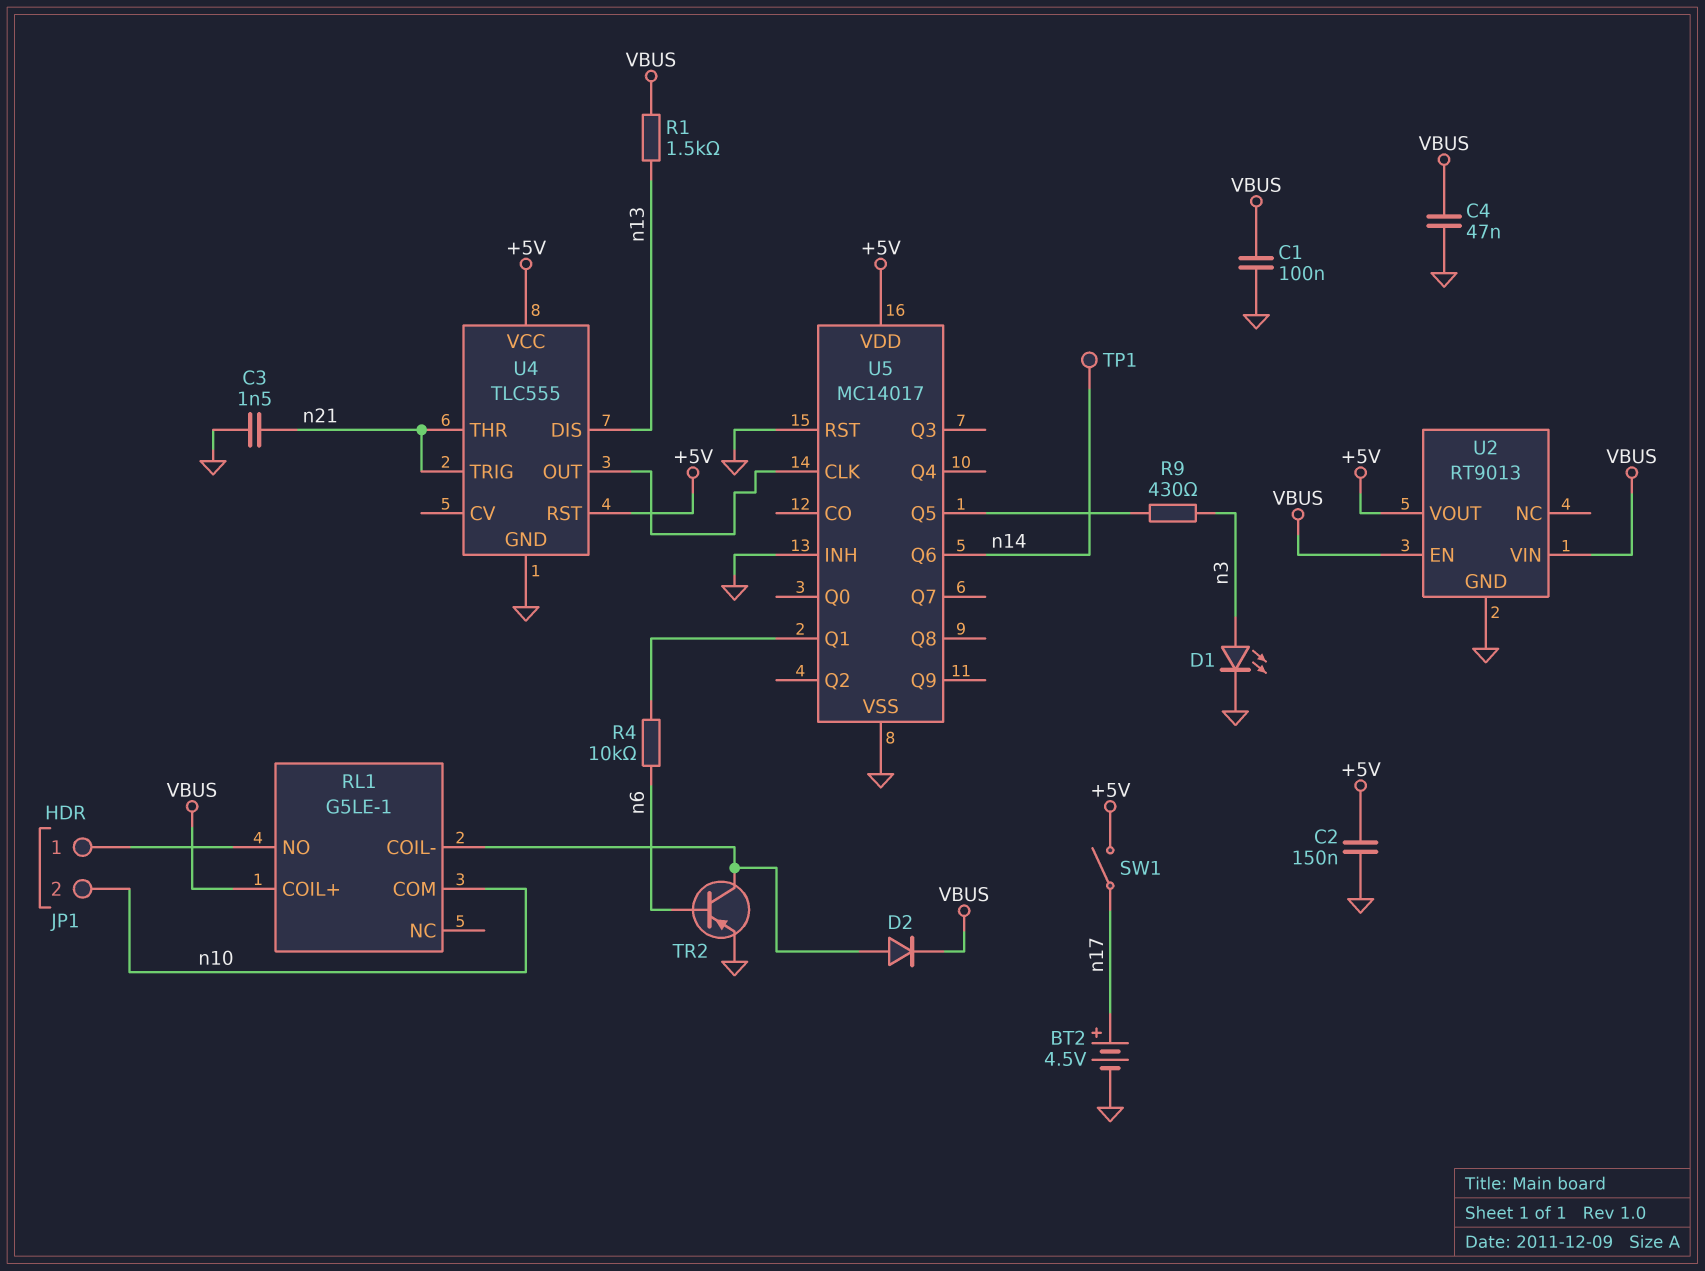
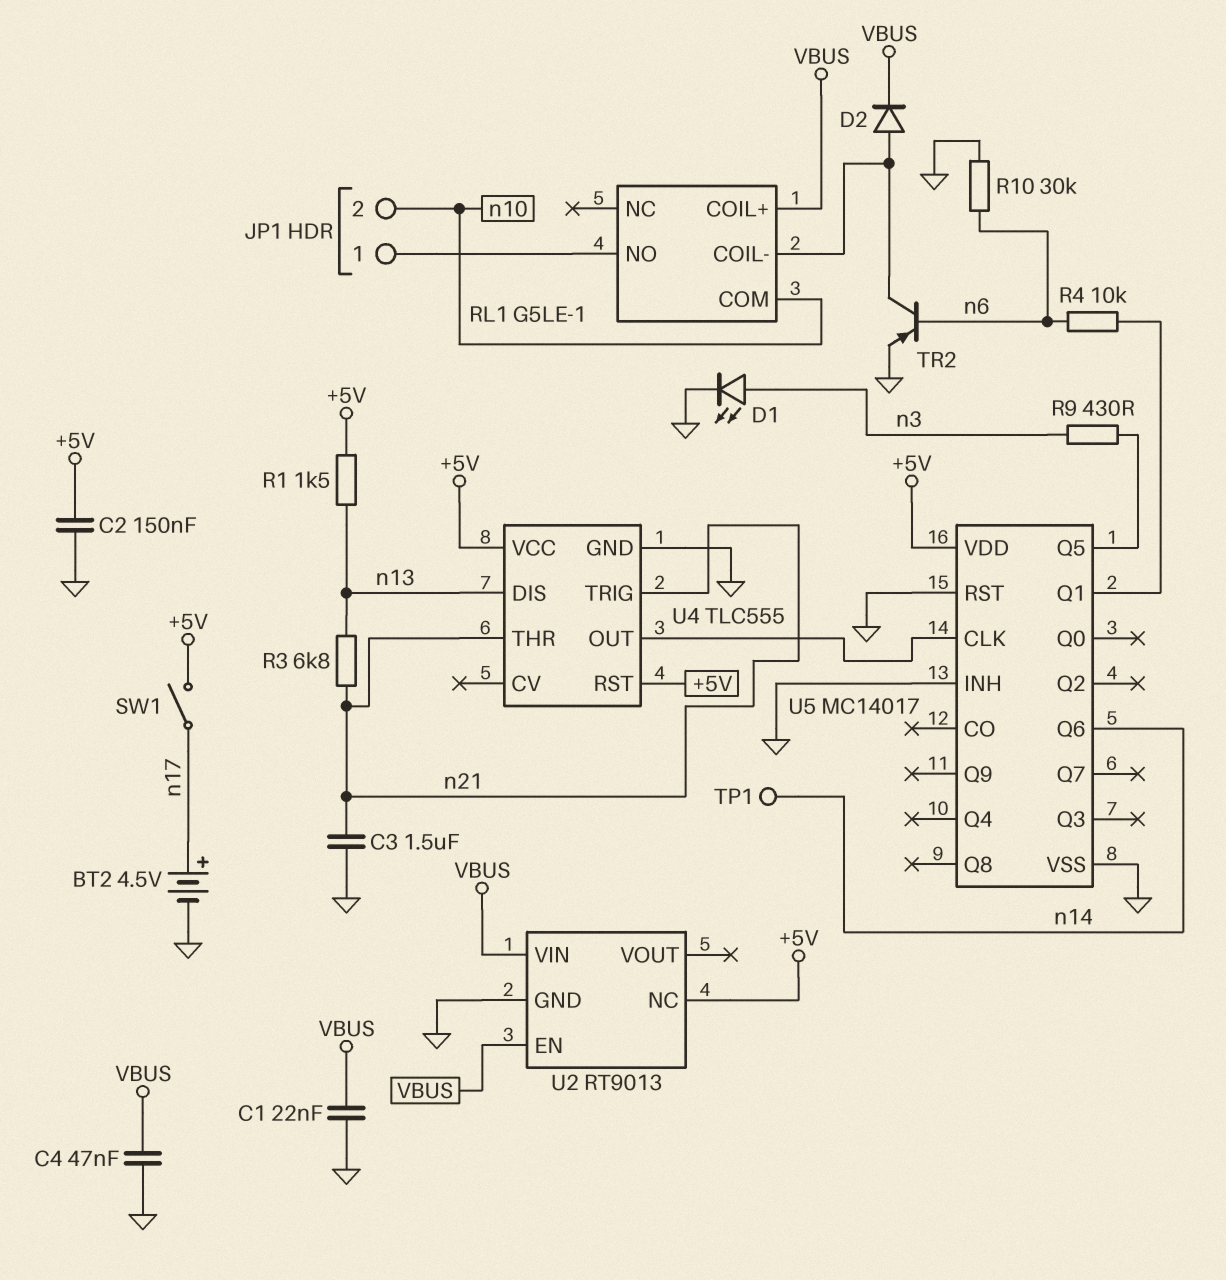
C1: 100nF (GND, VBUS) -> 22nF (GND, VBUS)
C3: 1.5nF (GND, n21) -> 1.5uF (GND, n21)
R1: 1.5k (VBUS, n13) -> 1.5k (+5V, n13)
R3: none -> 6.8k (n13, n21)
R10: none -> 30k (GND, n6)
U2 pin NC: none -> +5V
U2 pin VOUT: +5V -> none

